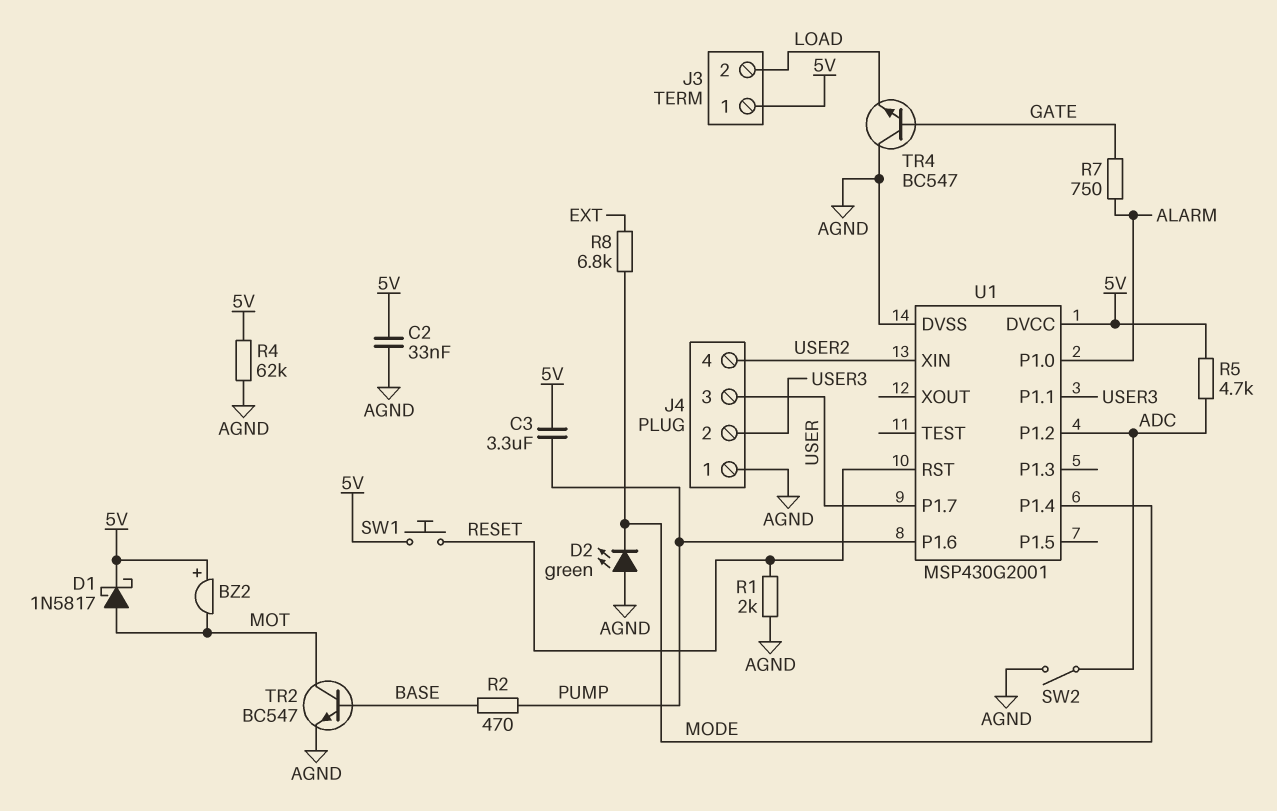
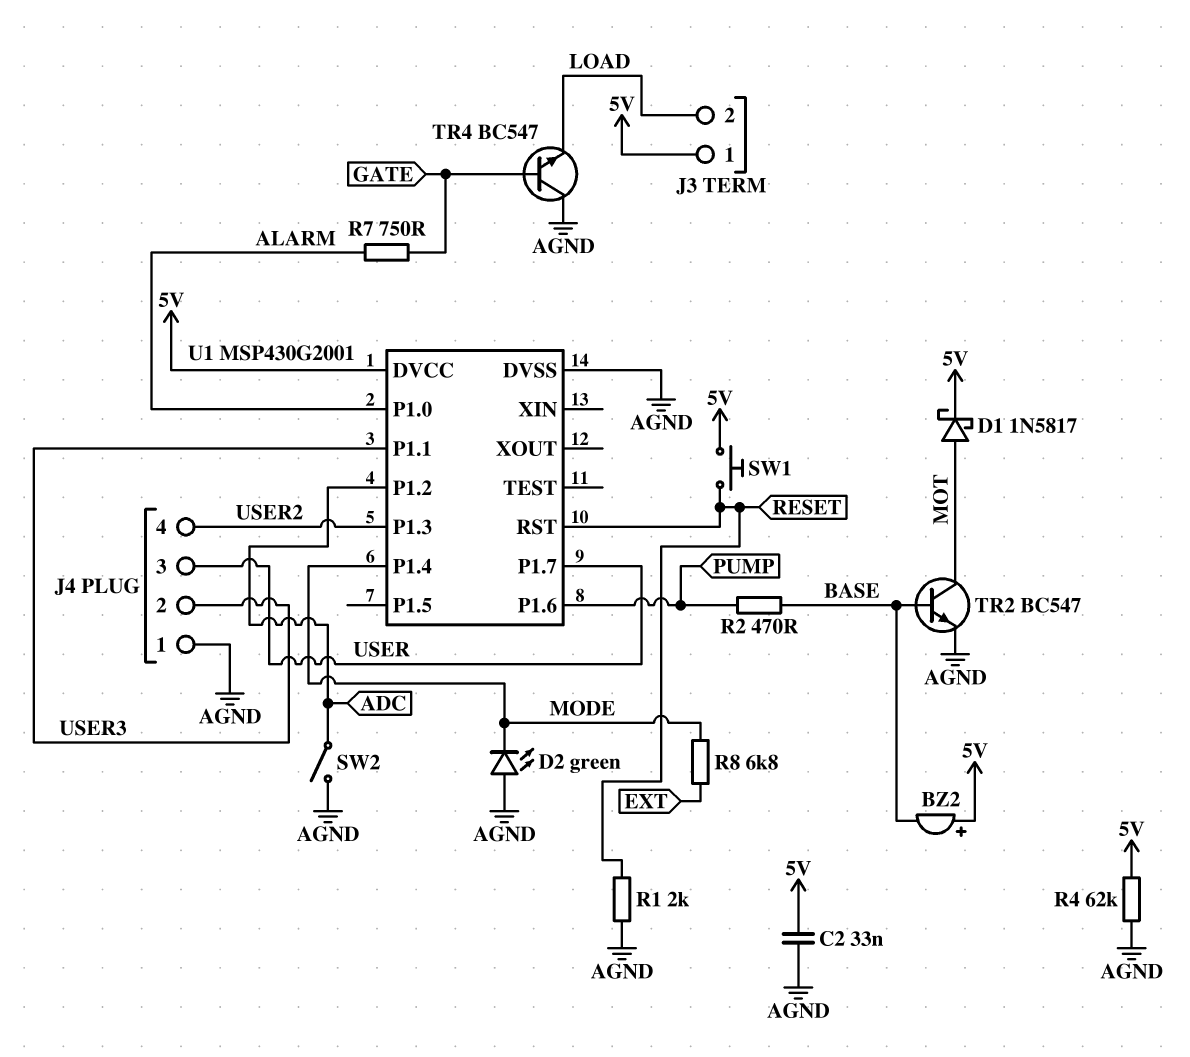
BZ2: buzzer (plus 5V, minus MOT) -> buzzer (plus 5V, minus BASE)
C3: 3.3uF (5V, PUMP) -> none
R5: 4.7k (5V, ADC) -> none
U1 pin P1.3: none -> USER2
U1 pin XIN: USER2 -> none

